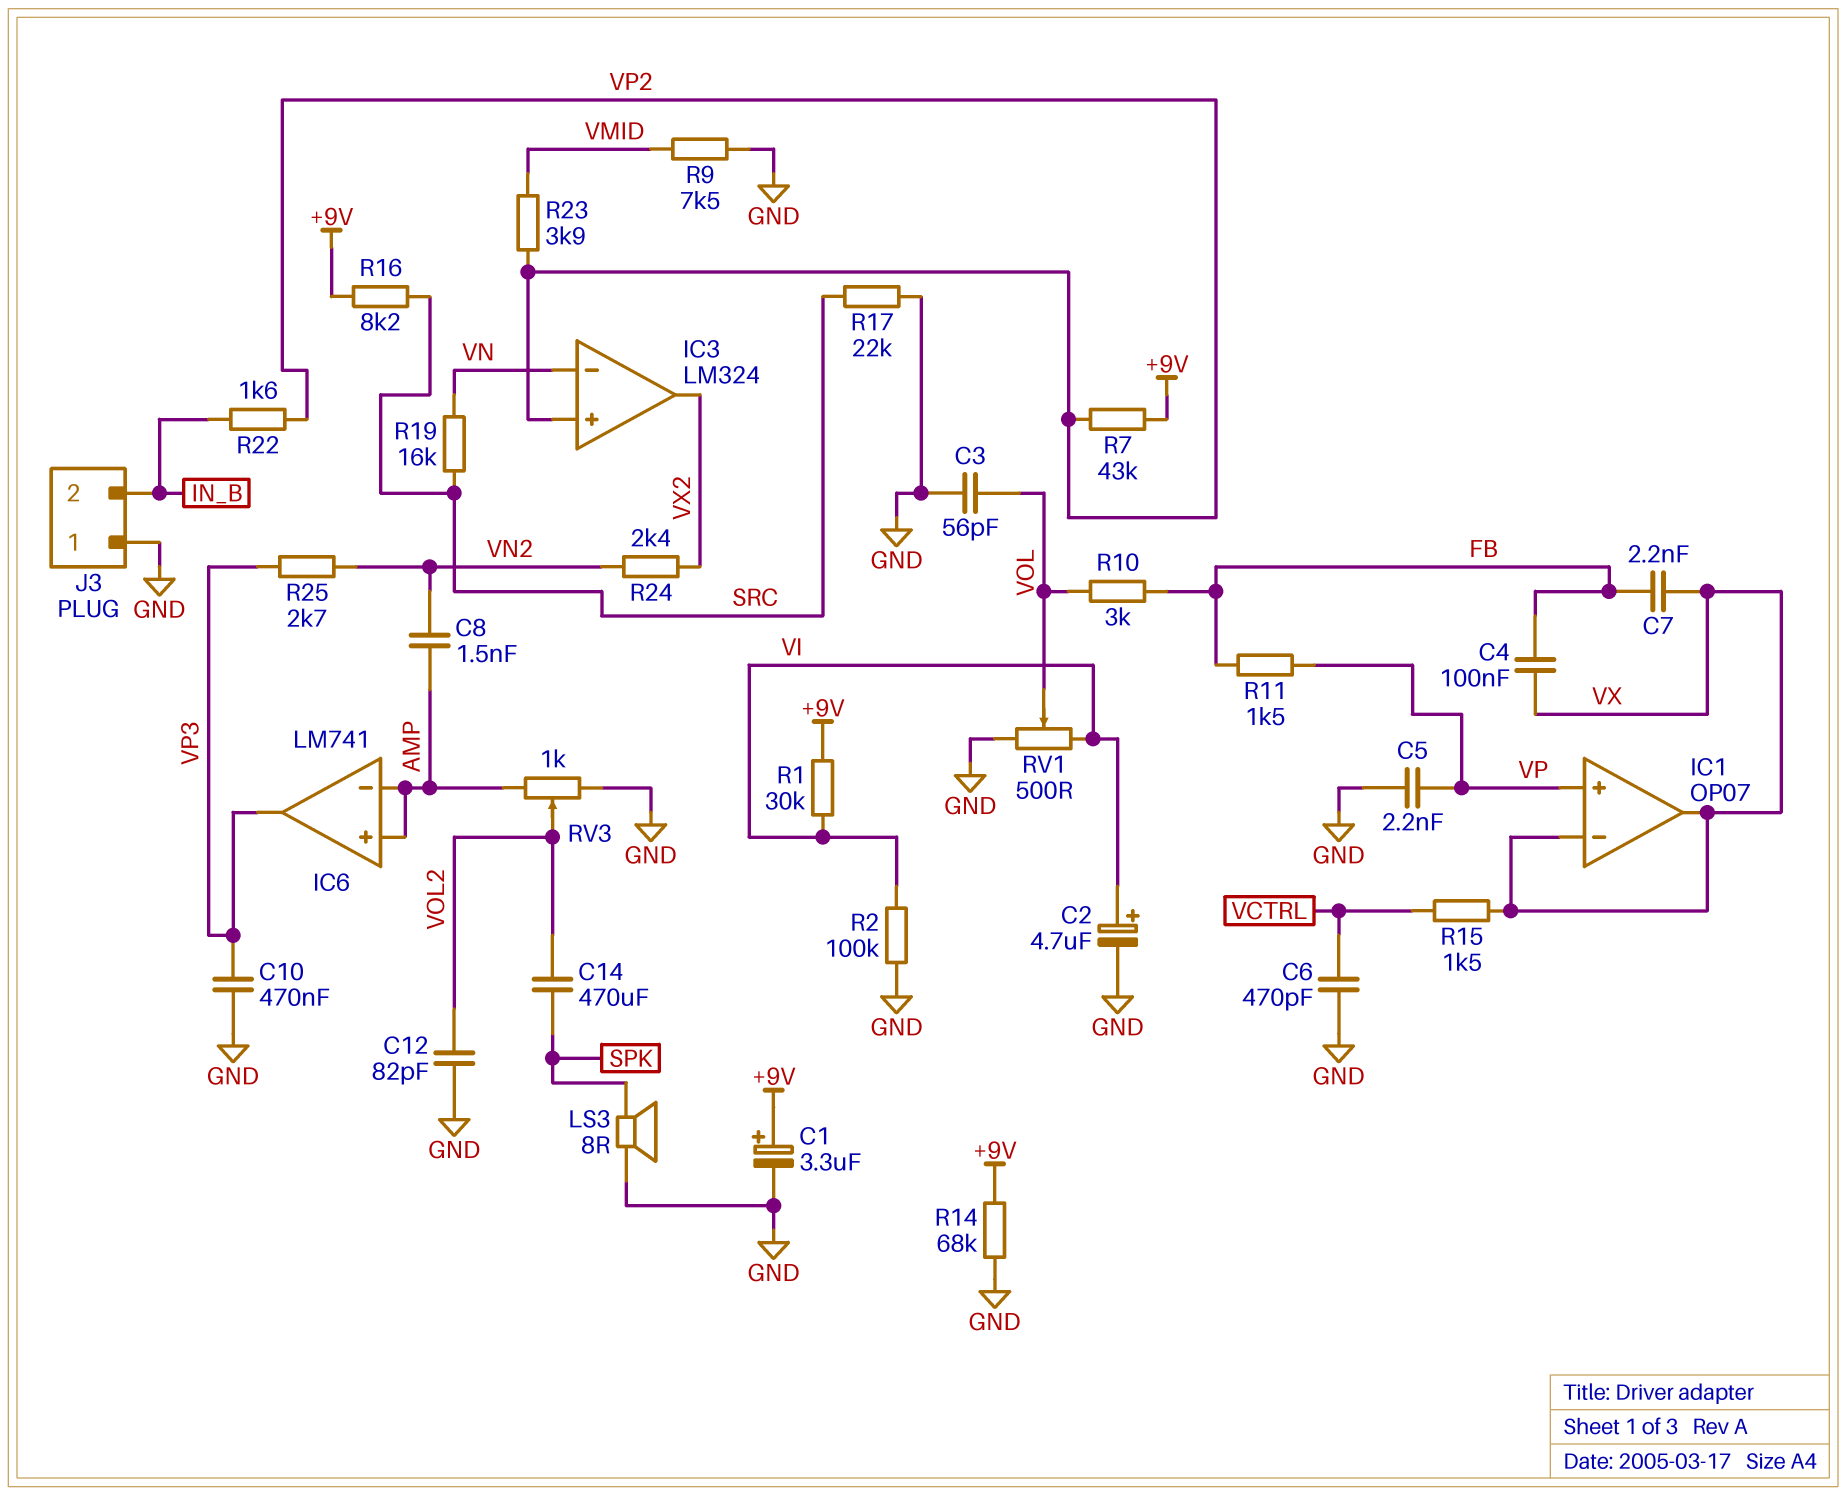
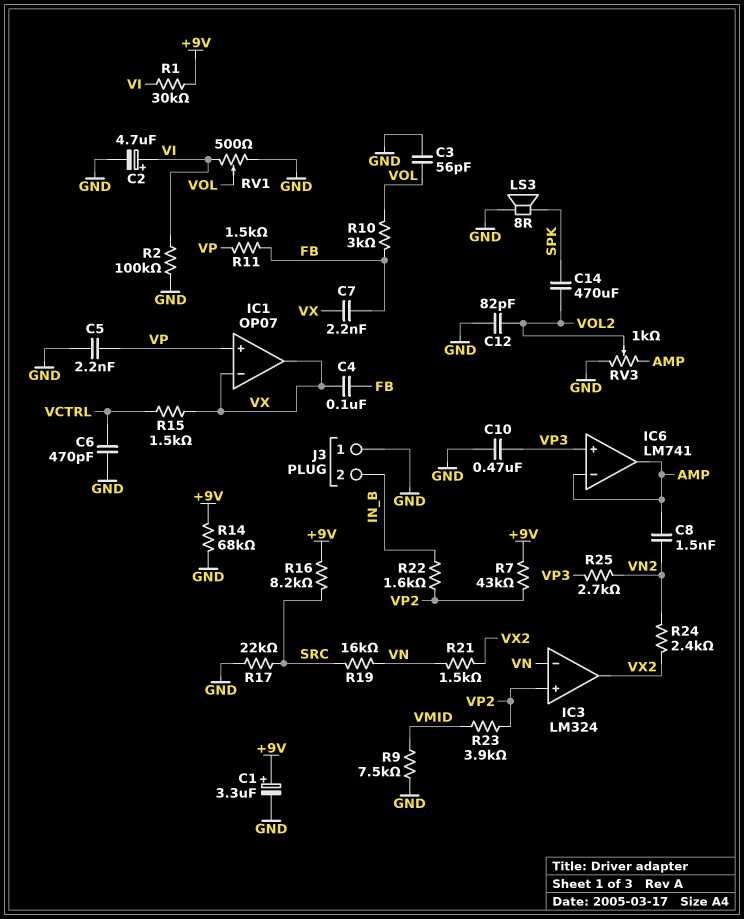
IC6 pin in+: AMP -> VP3
IC6 pin out: VP3 -> AMP
R21: none -> 1.5k (VN, VX2)

